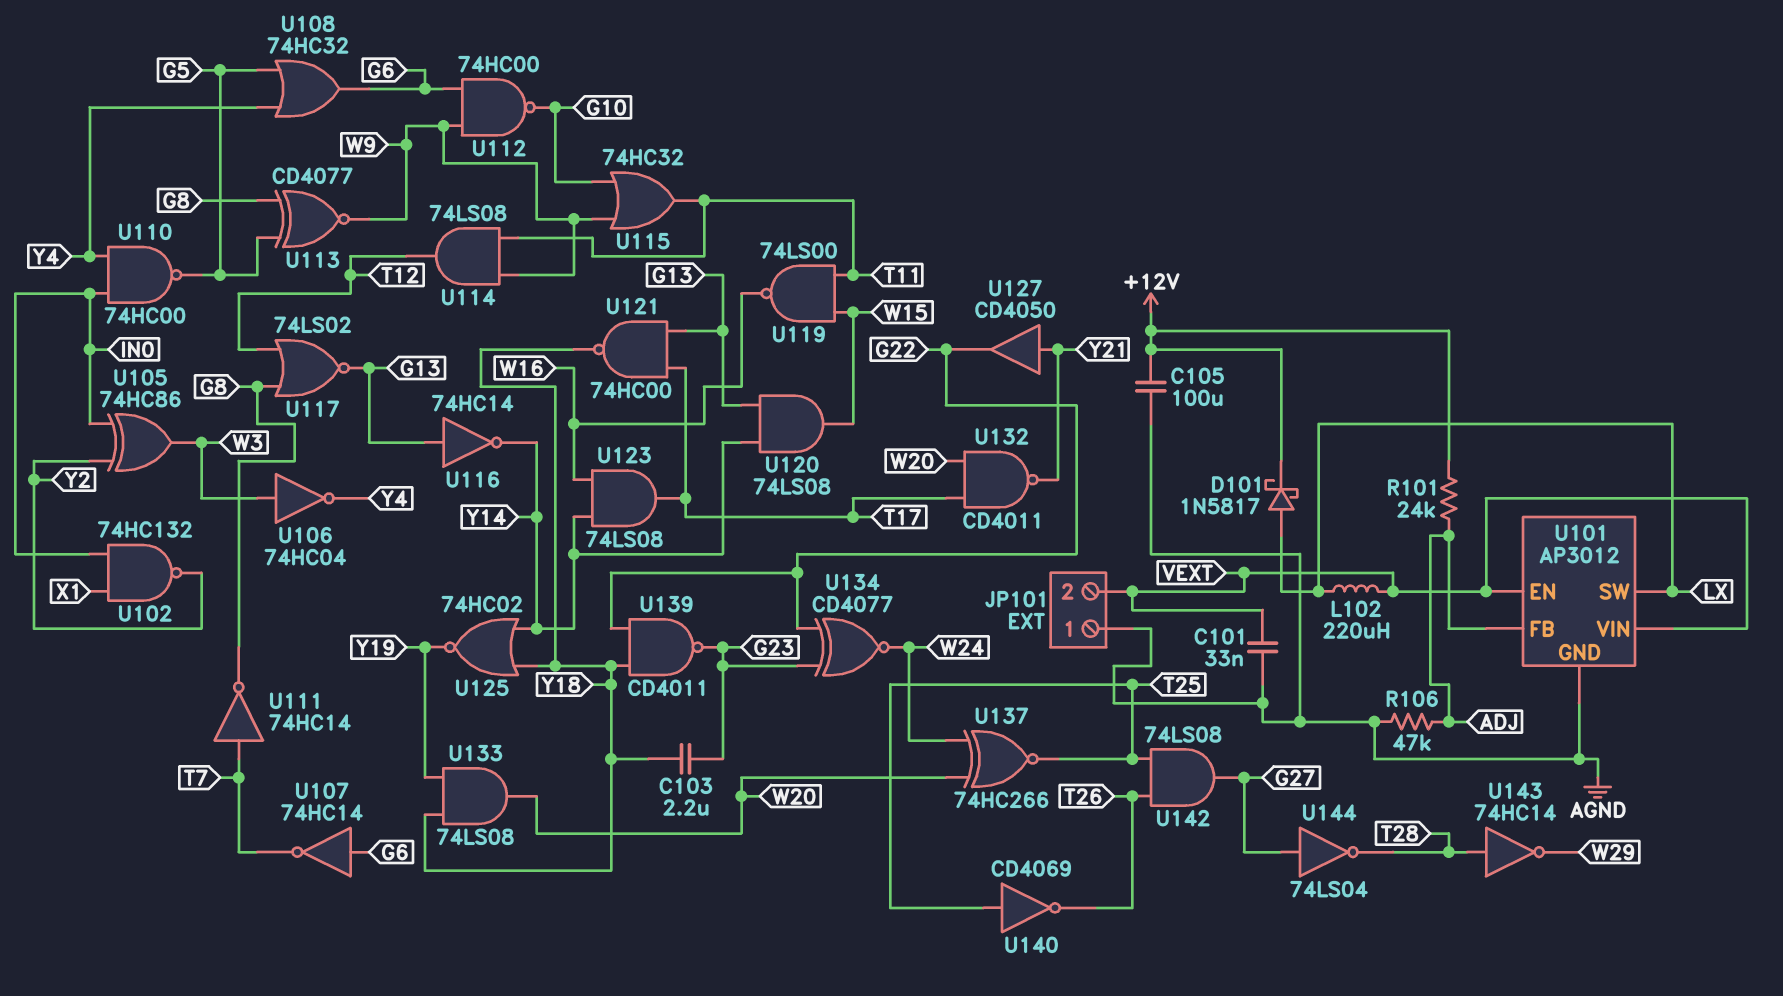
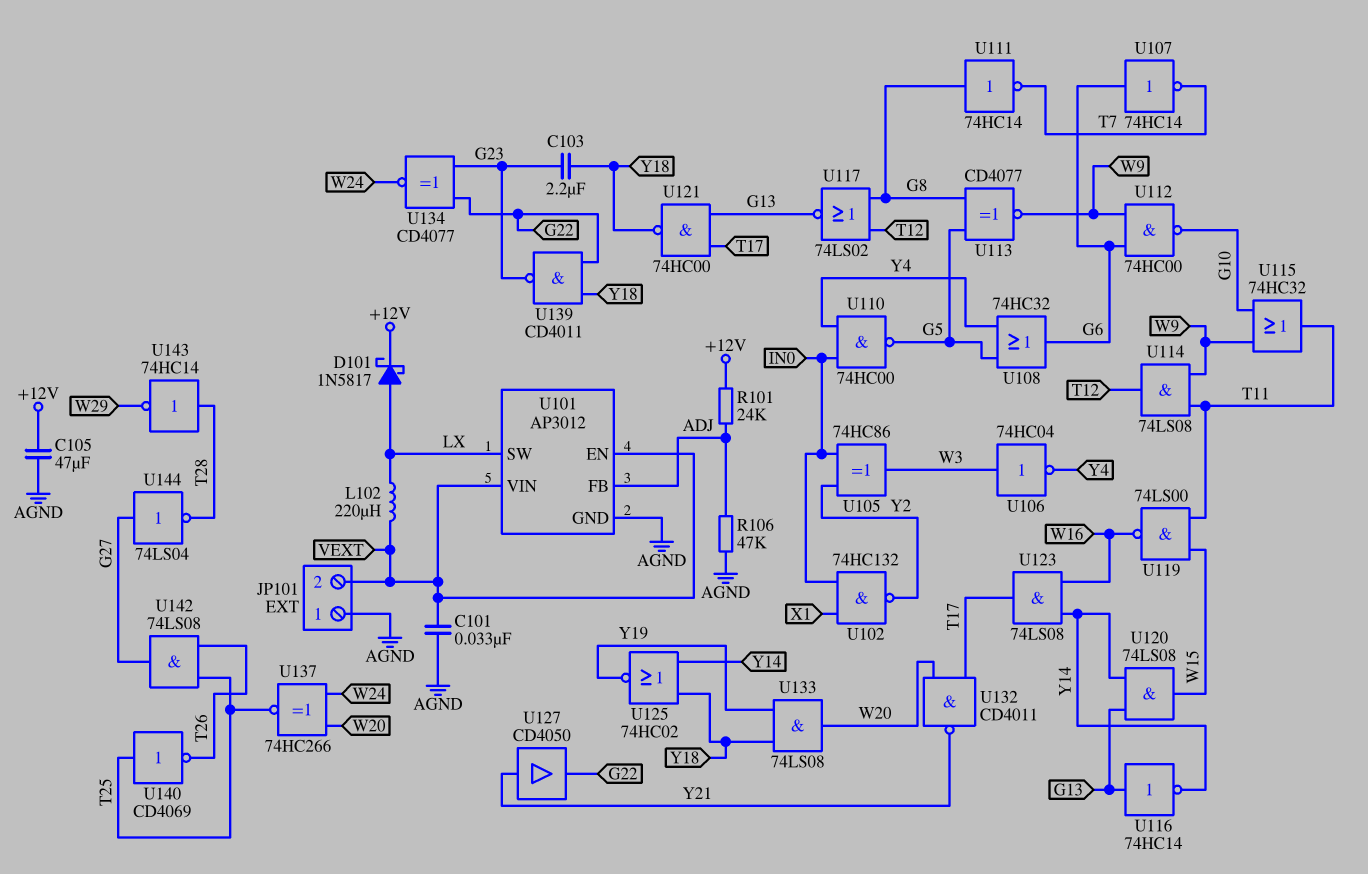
C105: 100uF (+12V, AGND) -> 47uF (+12V, AGND)
U111: NOT 74HC14 (in T7, out G8) -> NOT 74HC14 (in G8, out T7)

